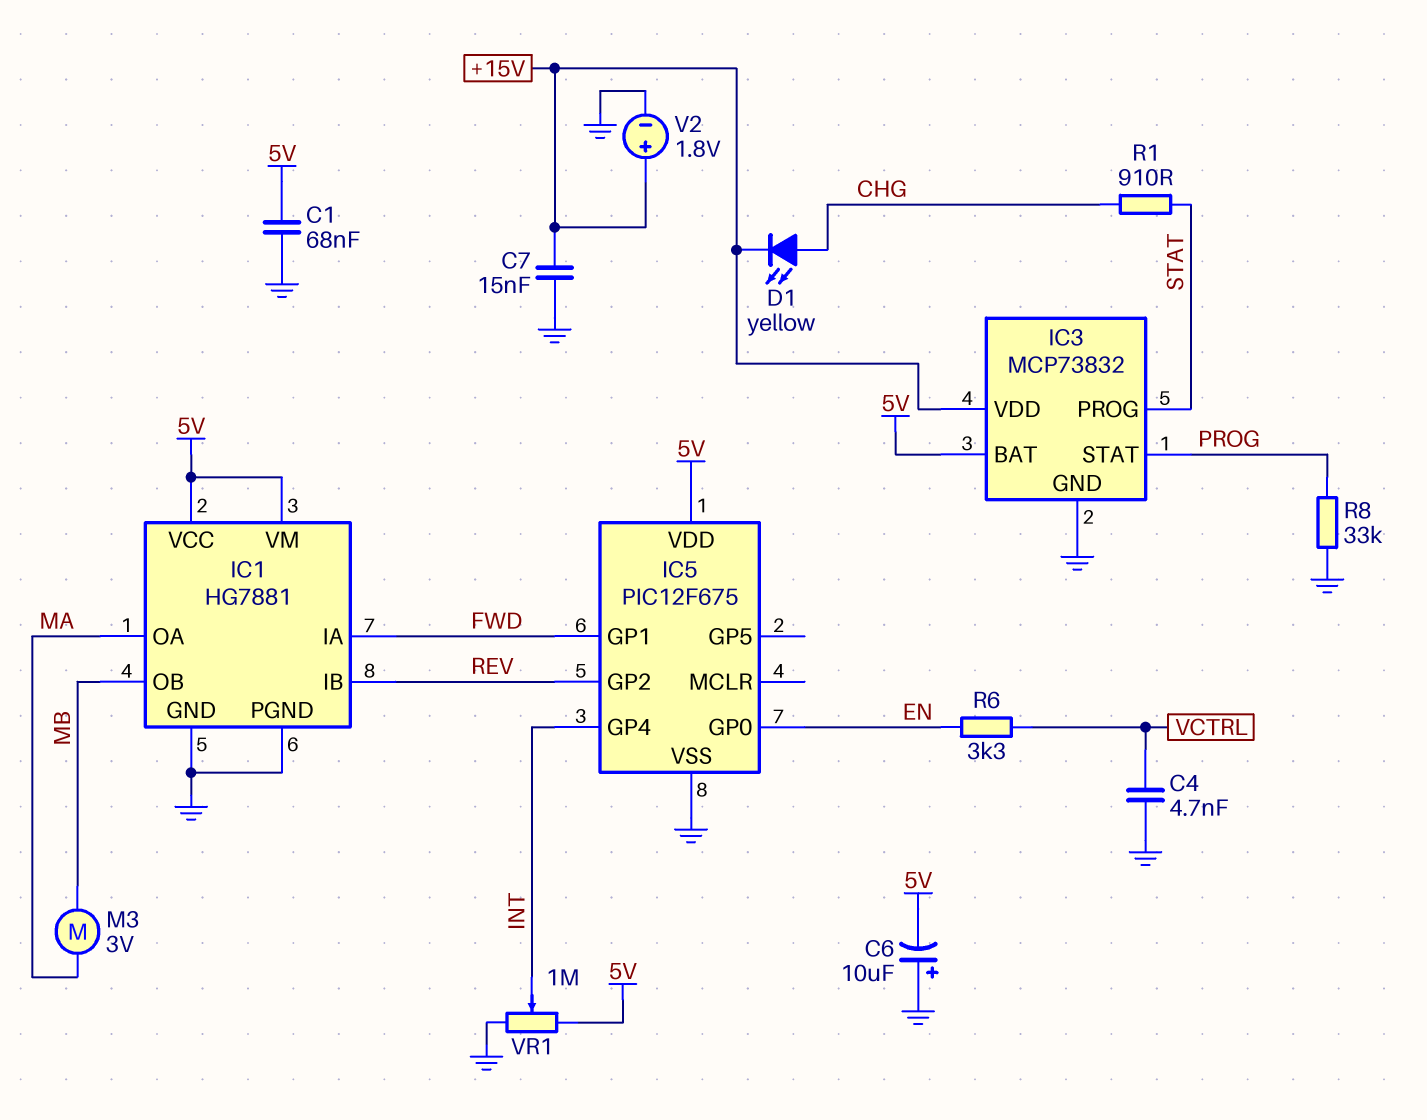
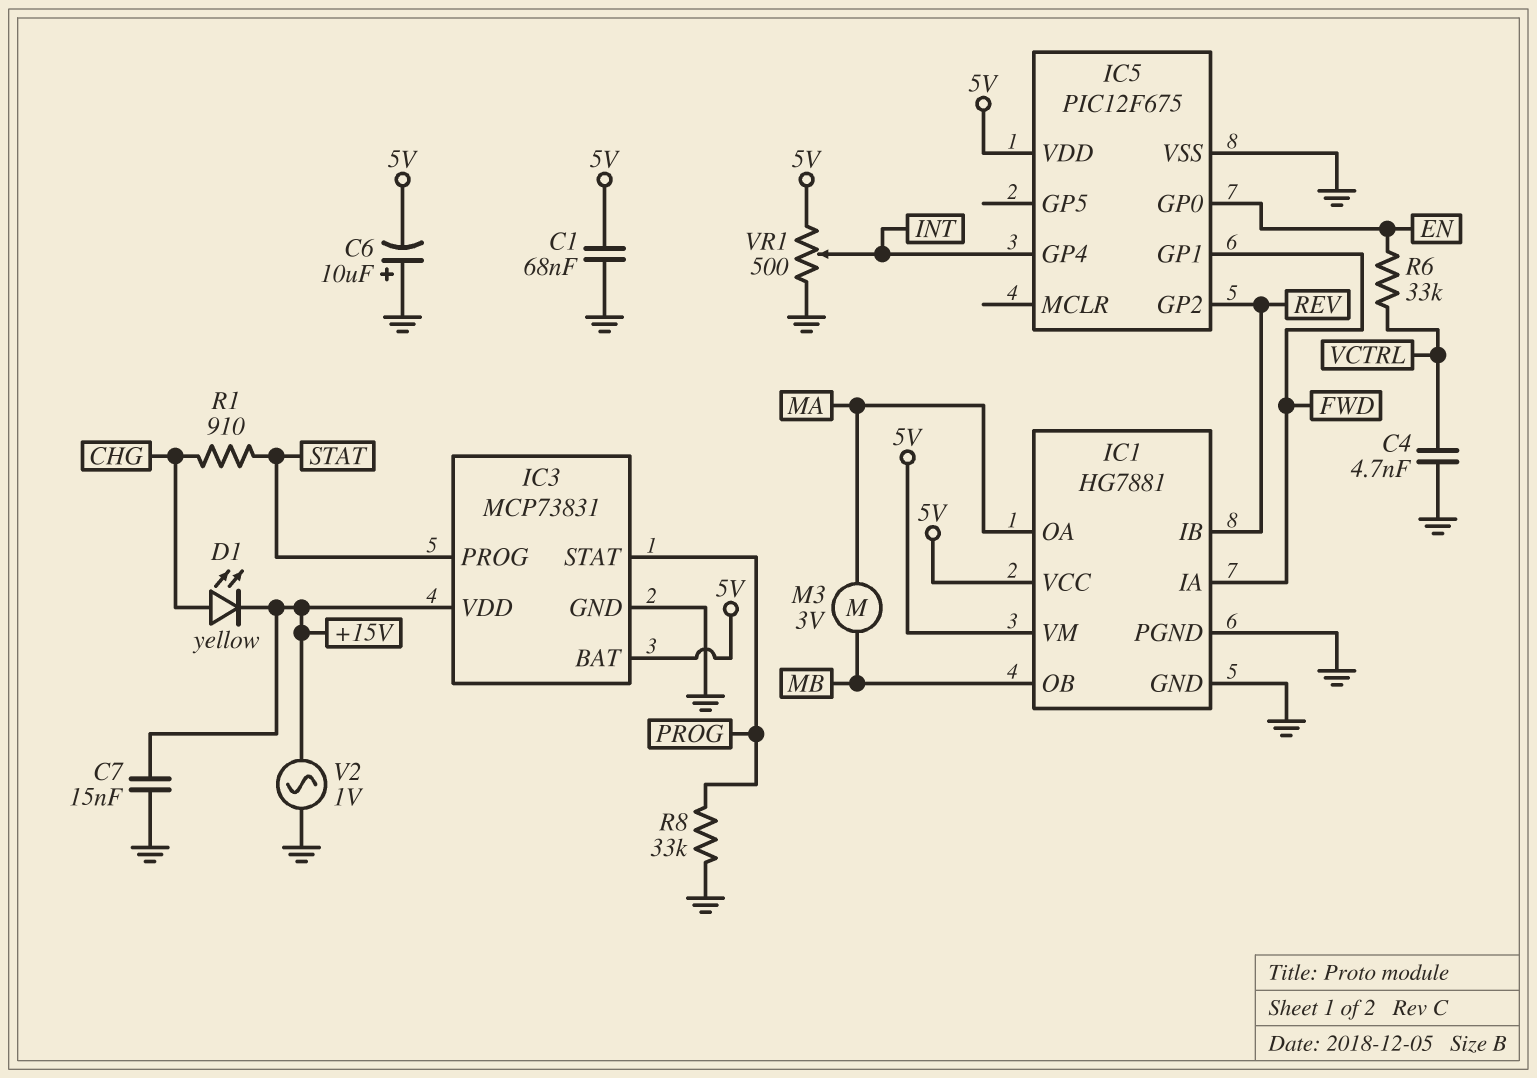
IC3: MCP73832 -> MCP73831
R6: 3.3k (EN, VCTRL) -> 33k (EN, VCTRL)
V2: 1.8V (plus +15V, minus GND) -> AC 1V (+15V, GND)
VR1: 1M (5V, GND, wiper INT) -> 500 (5V, GND, wiper INT)

